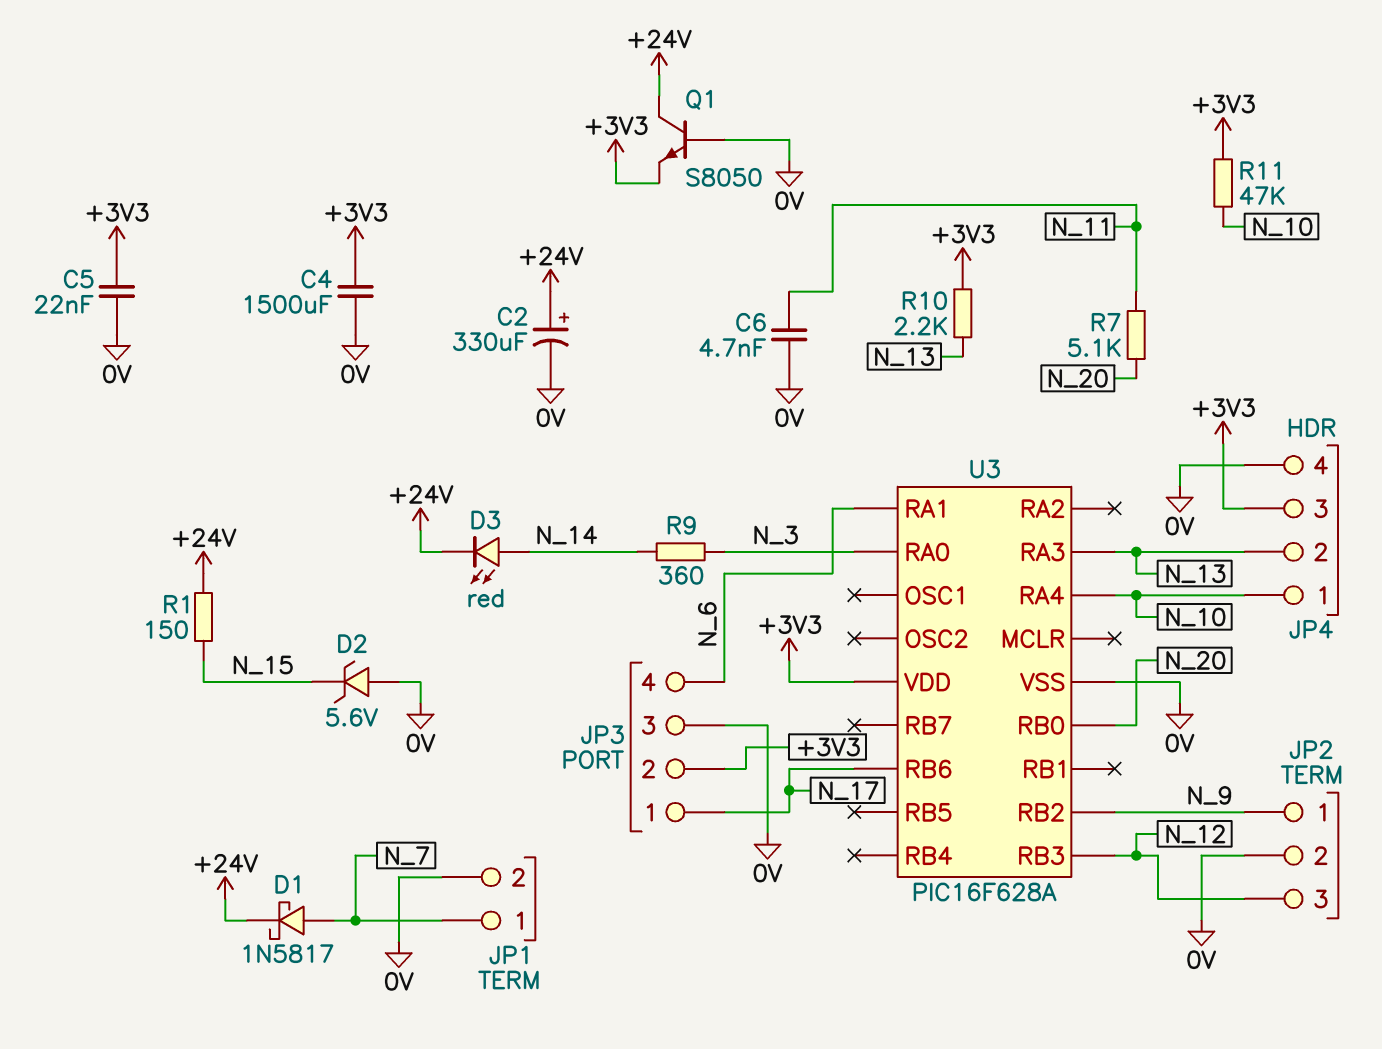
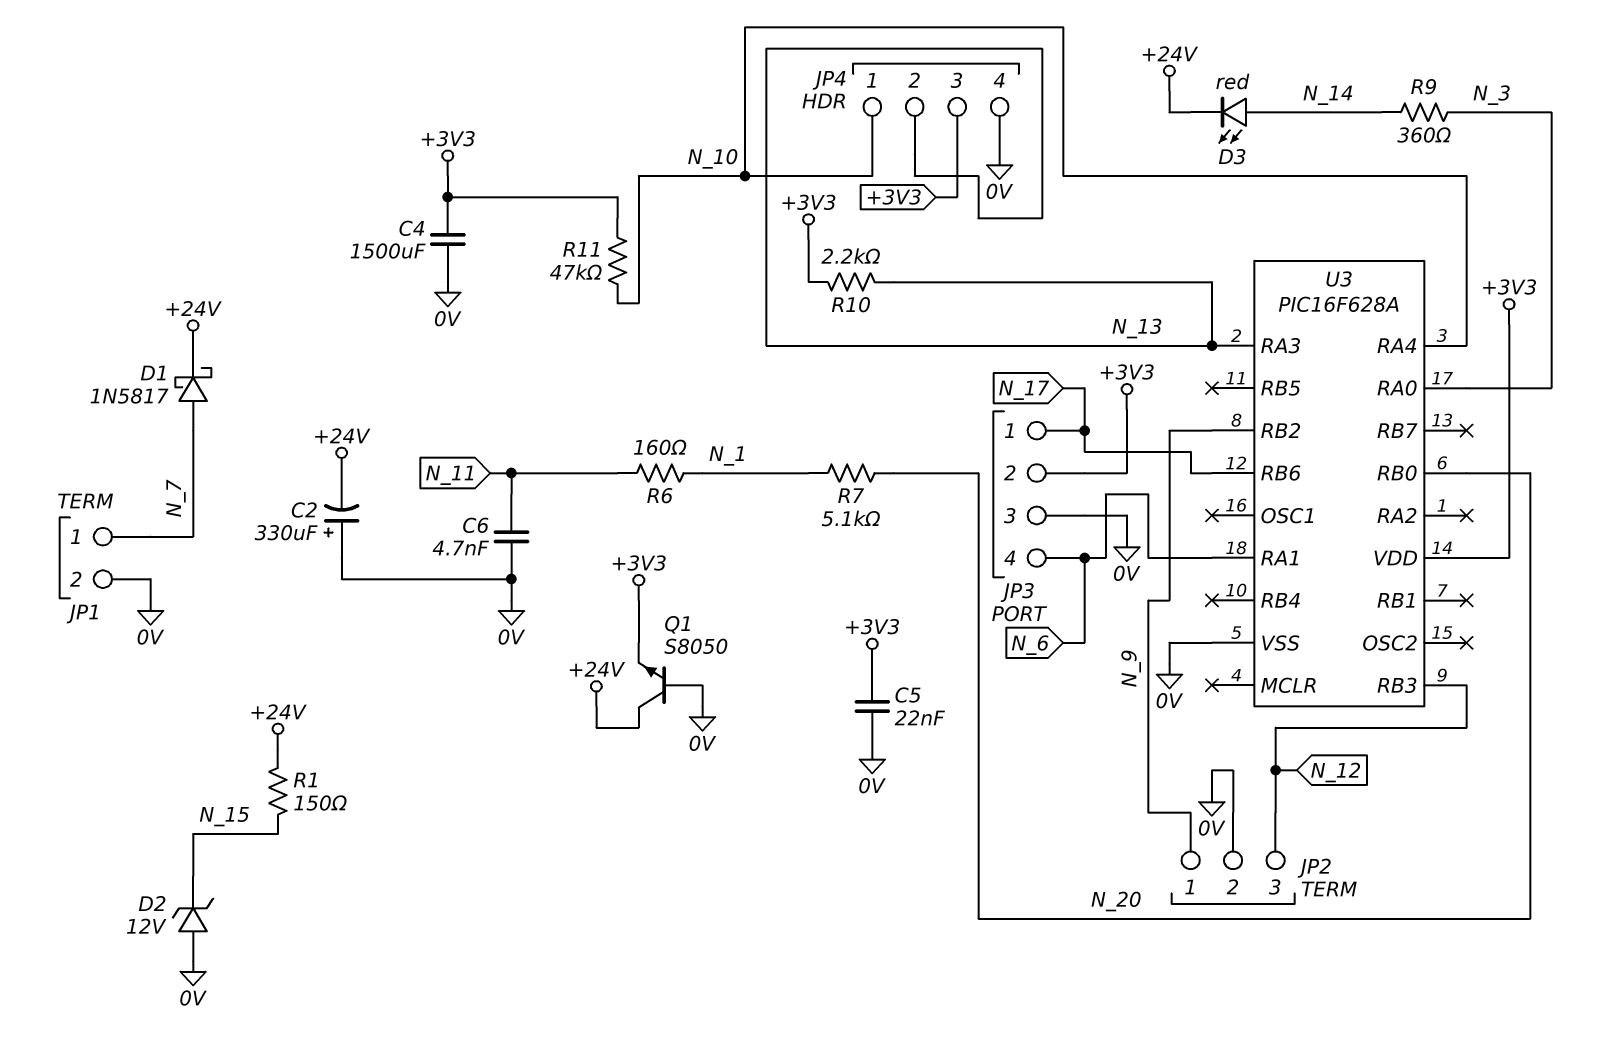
C2: 330uF (plus +24V, minus 0V) -> 330uF (plus 0V, minus +24V)
D2: zener 5.6V (A 0V, K N_15) -> zener 12V (A 0V, K N_15)
R6: none -> 160 (N_1, N_11)
R7: 5.1k (N_11, N_20) -> 5.1k (N_1, N_20)

